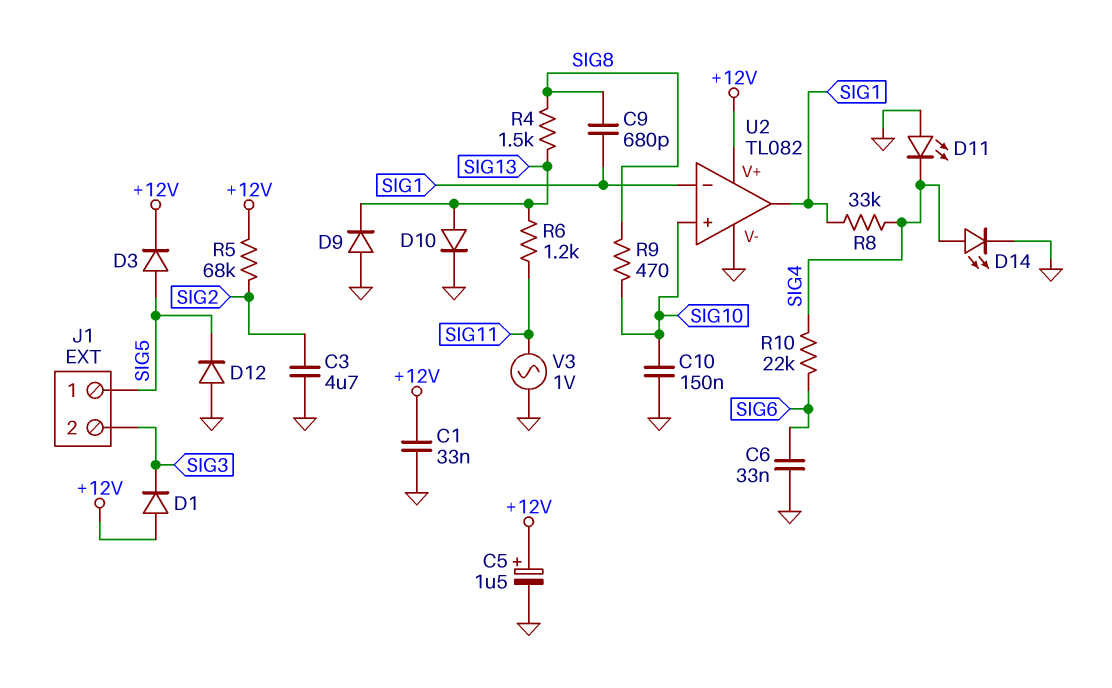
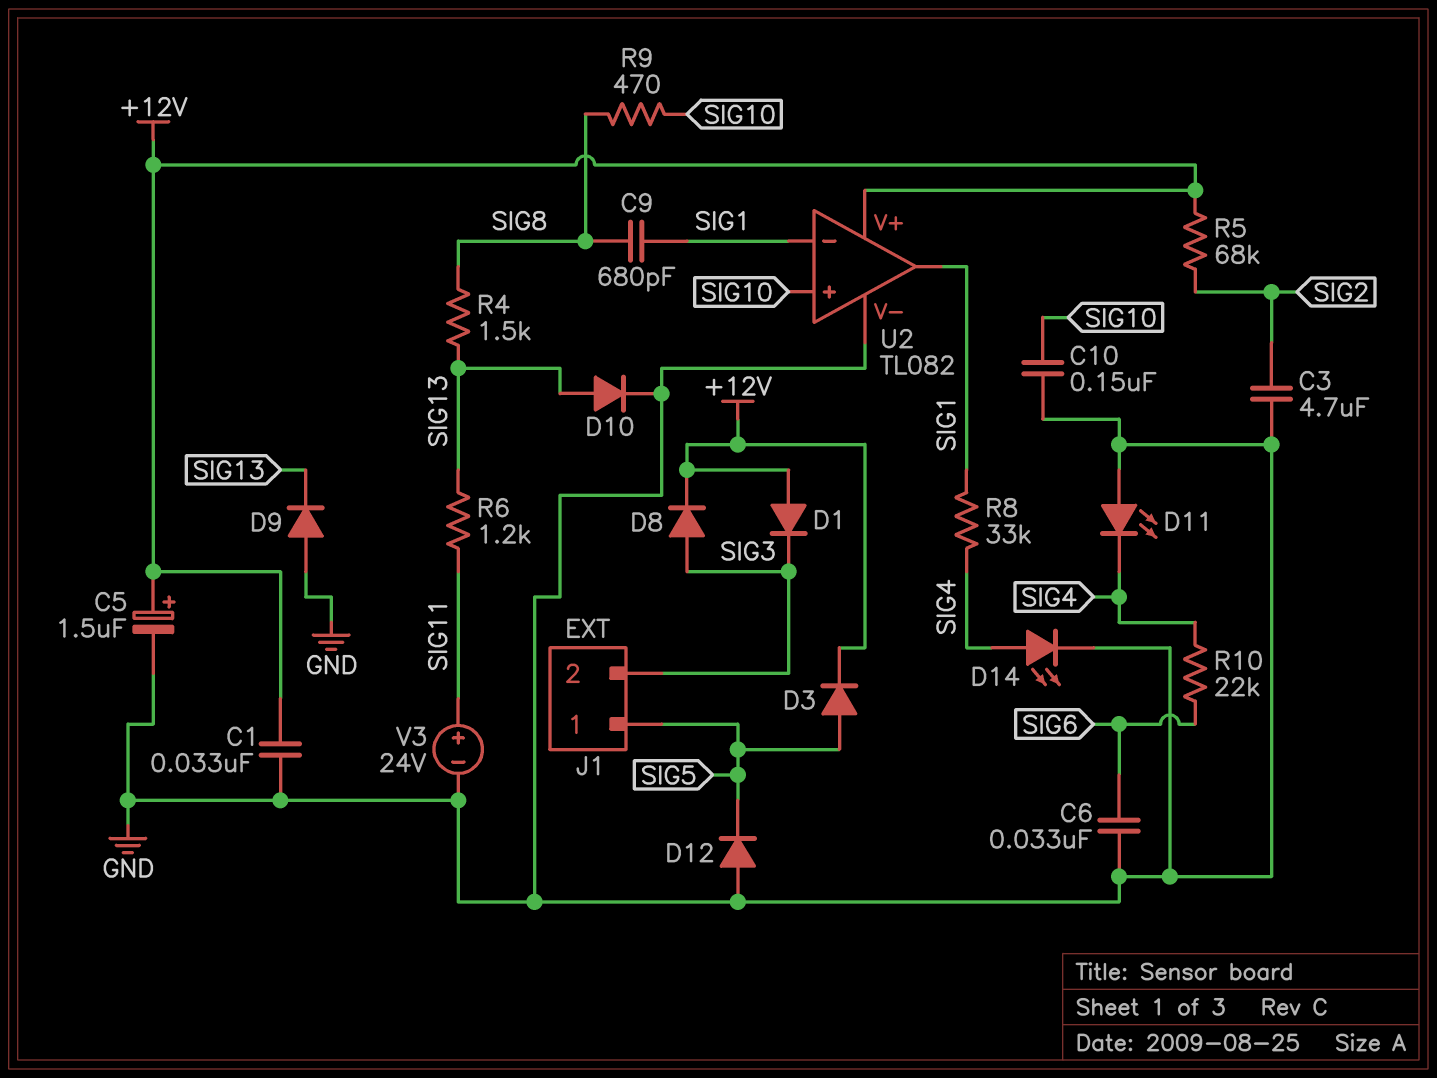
D8: none -> diode (A SIG3, K +12V)
V3: AC 1V (GND, SIG11) -> 24V (plus SIG11, minus GND)

